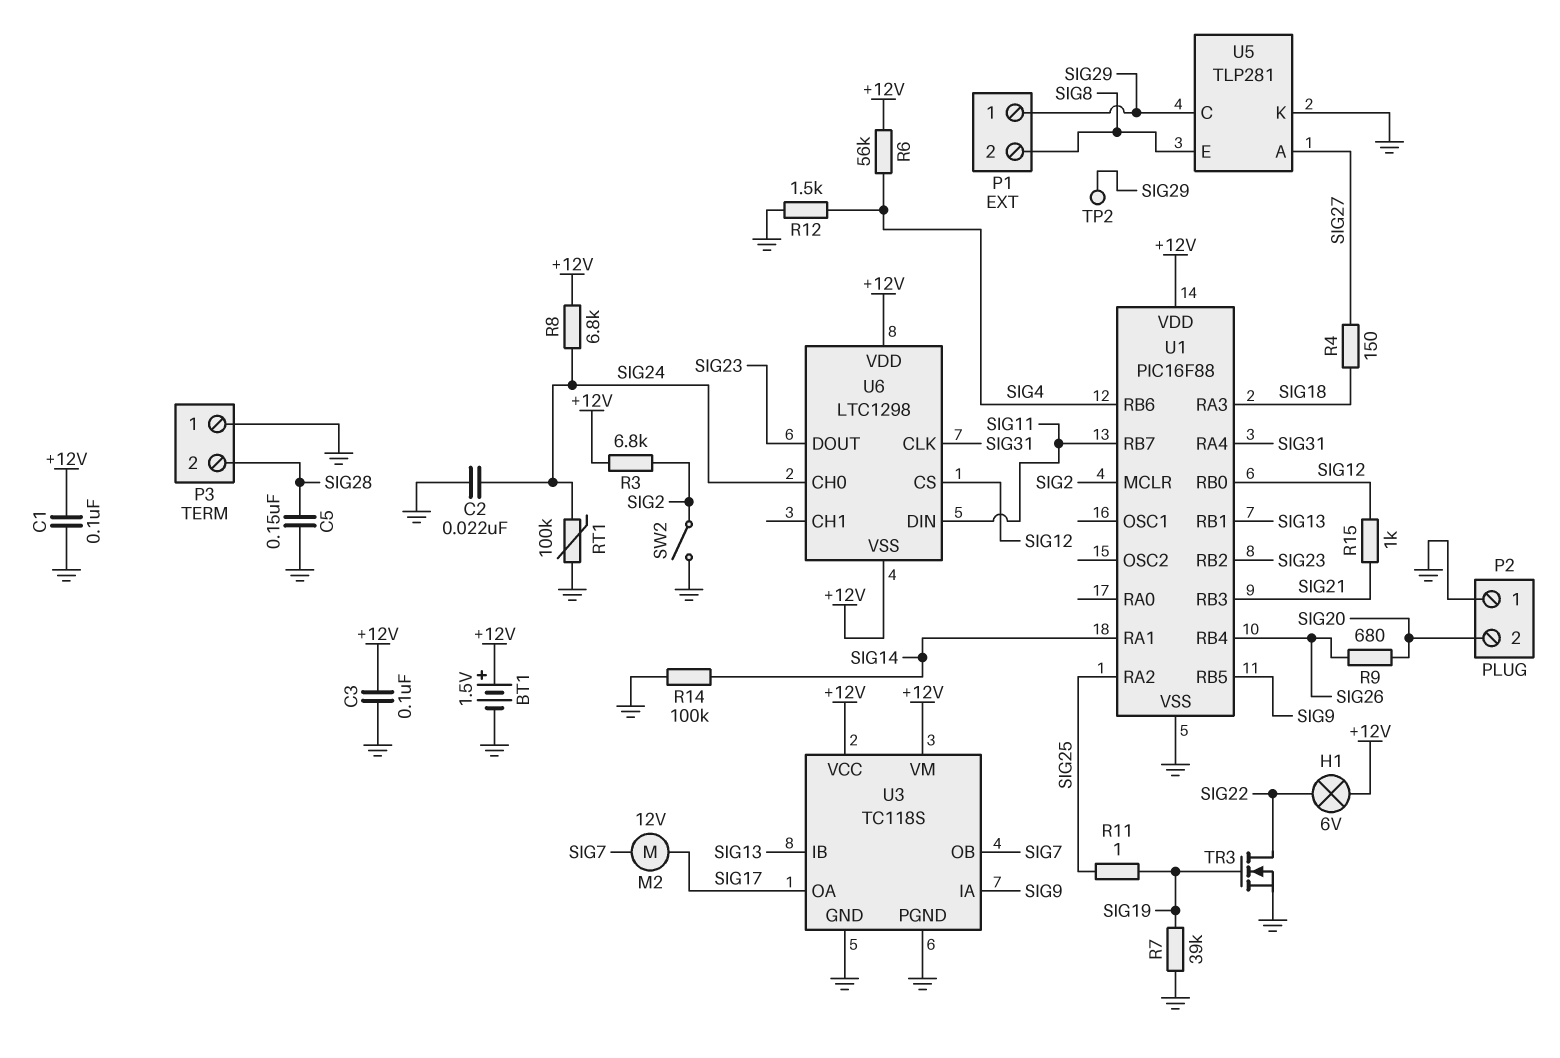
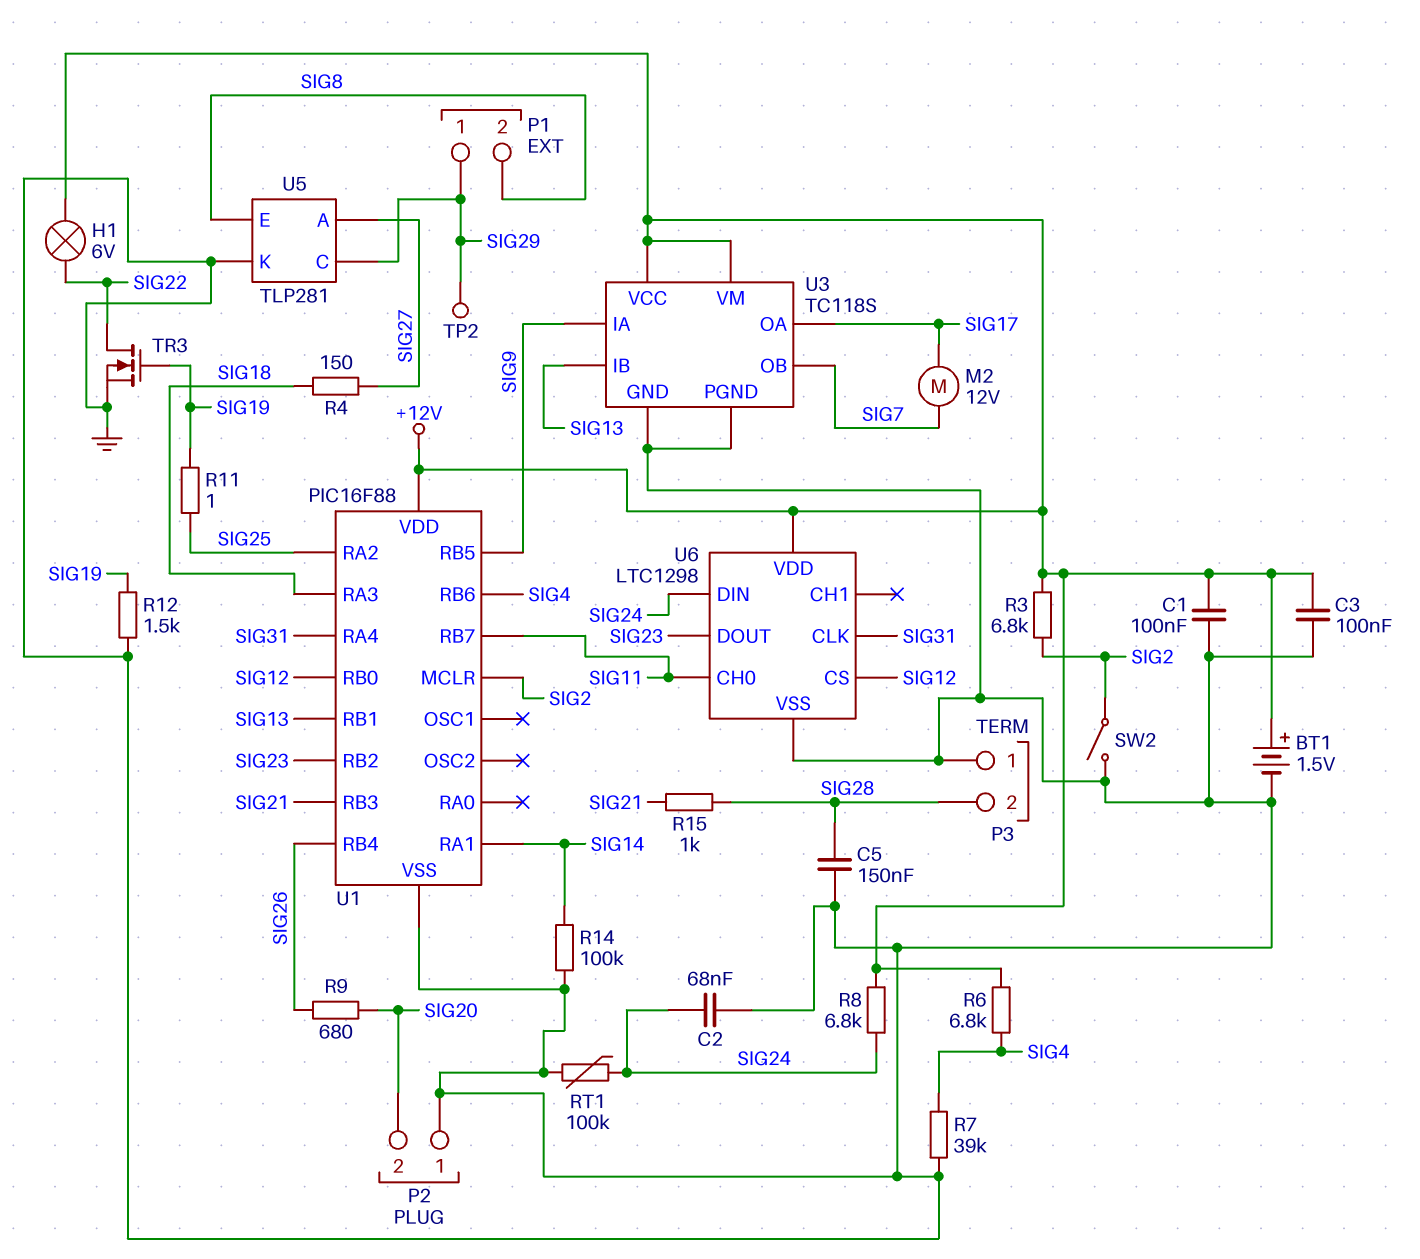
C2: 22nF (GND, SIG24) -> 68nF (GND, SIG24)
R6: 56k (+12V, SIG4) -> 6.8k (+12V, SIG4)
R7: 39k (GND, SIG19) -> 39k (GND, SIG4)
R12: 1.5k (GND, SIG4) -> 1.5k (GND, SIG19)
R15: 1k (SIG12, SIG21) -> 1k (SIG21, SIG28)
U6 pin CH0: SIG24 -> SIG11
U6 pin DIN: SIG11 -> SIG24
U6 pin VSS: +12V -> GND

